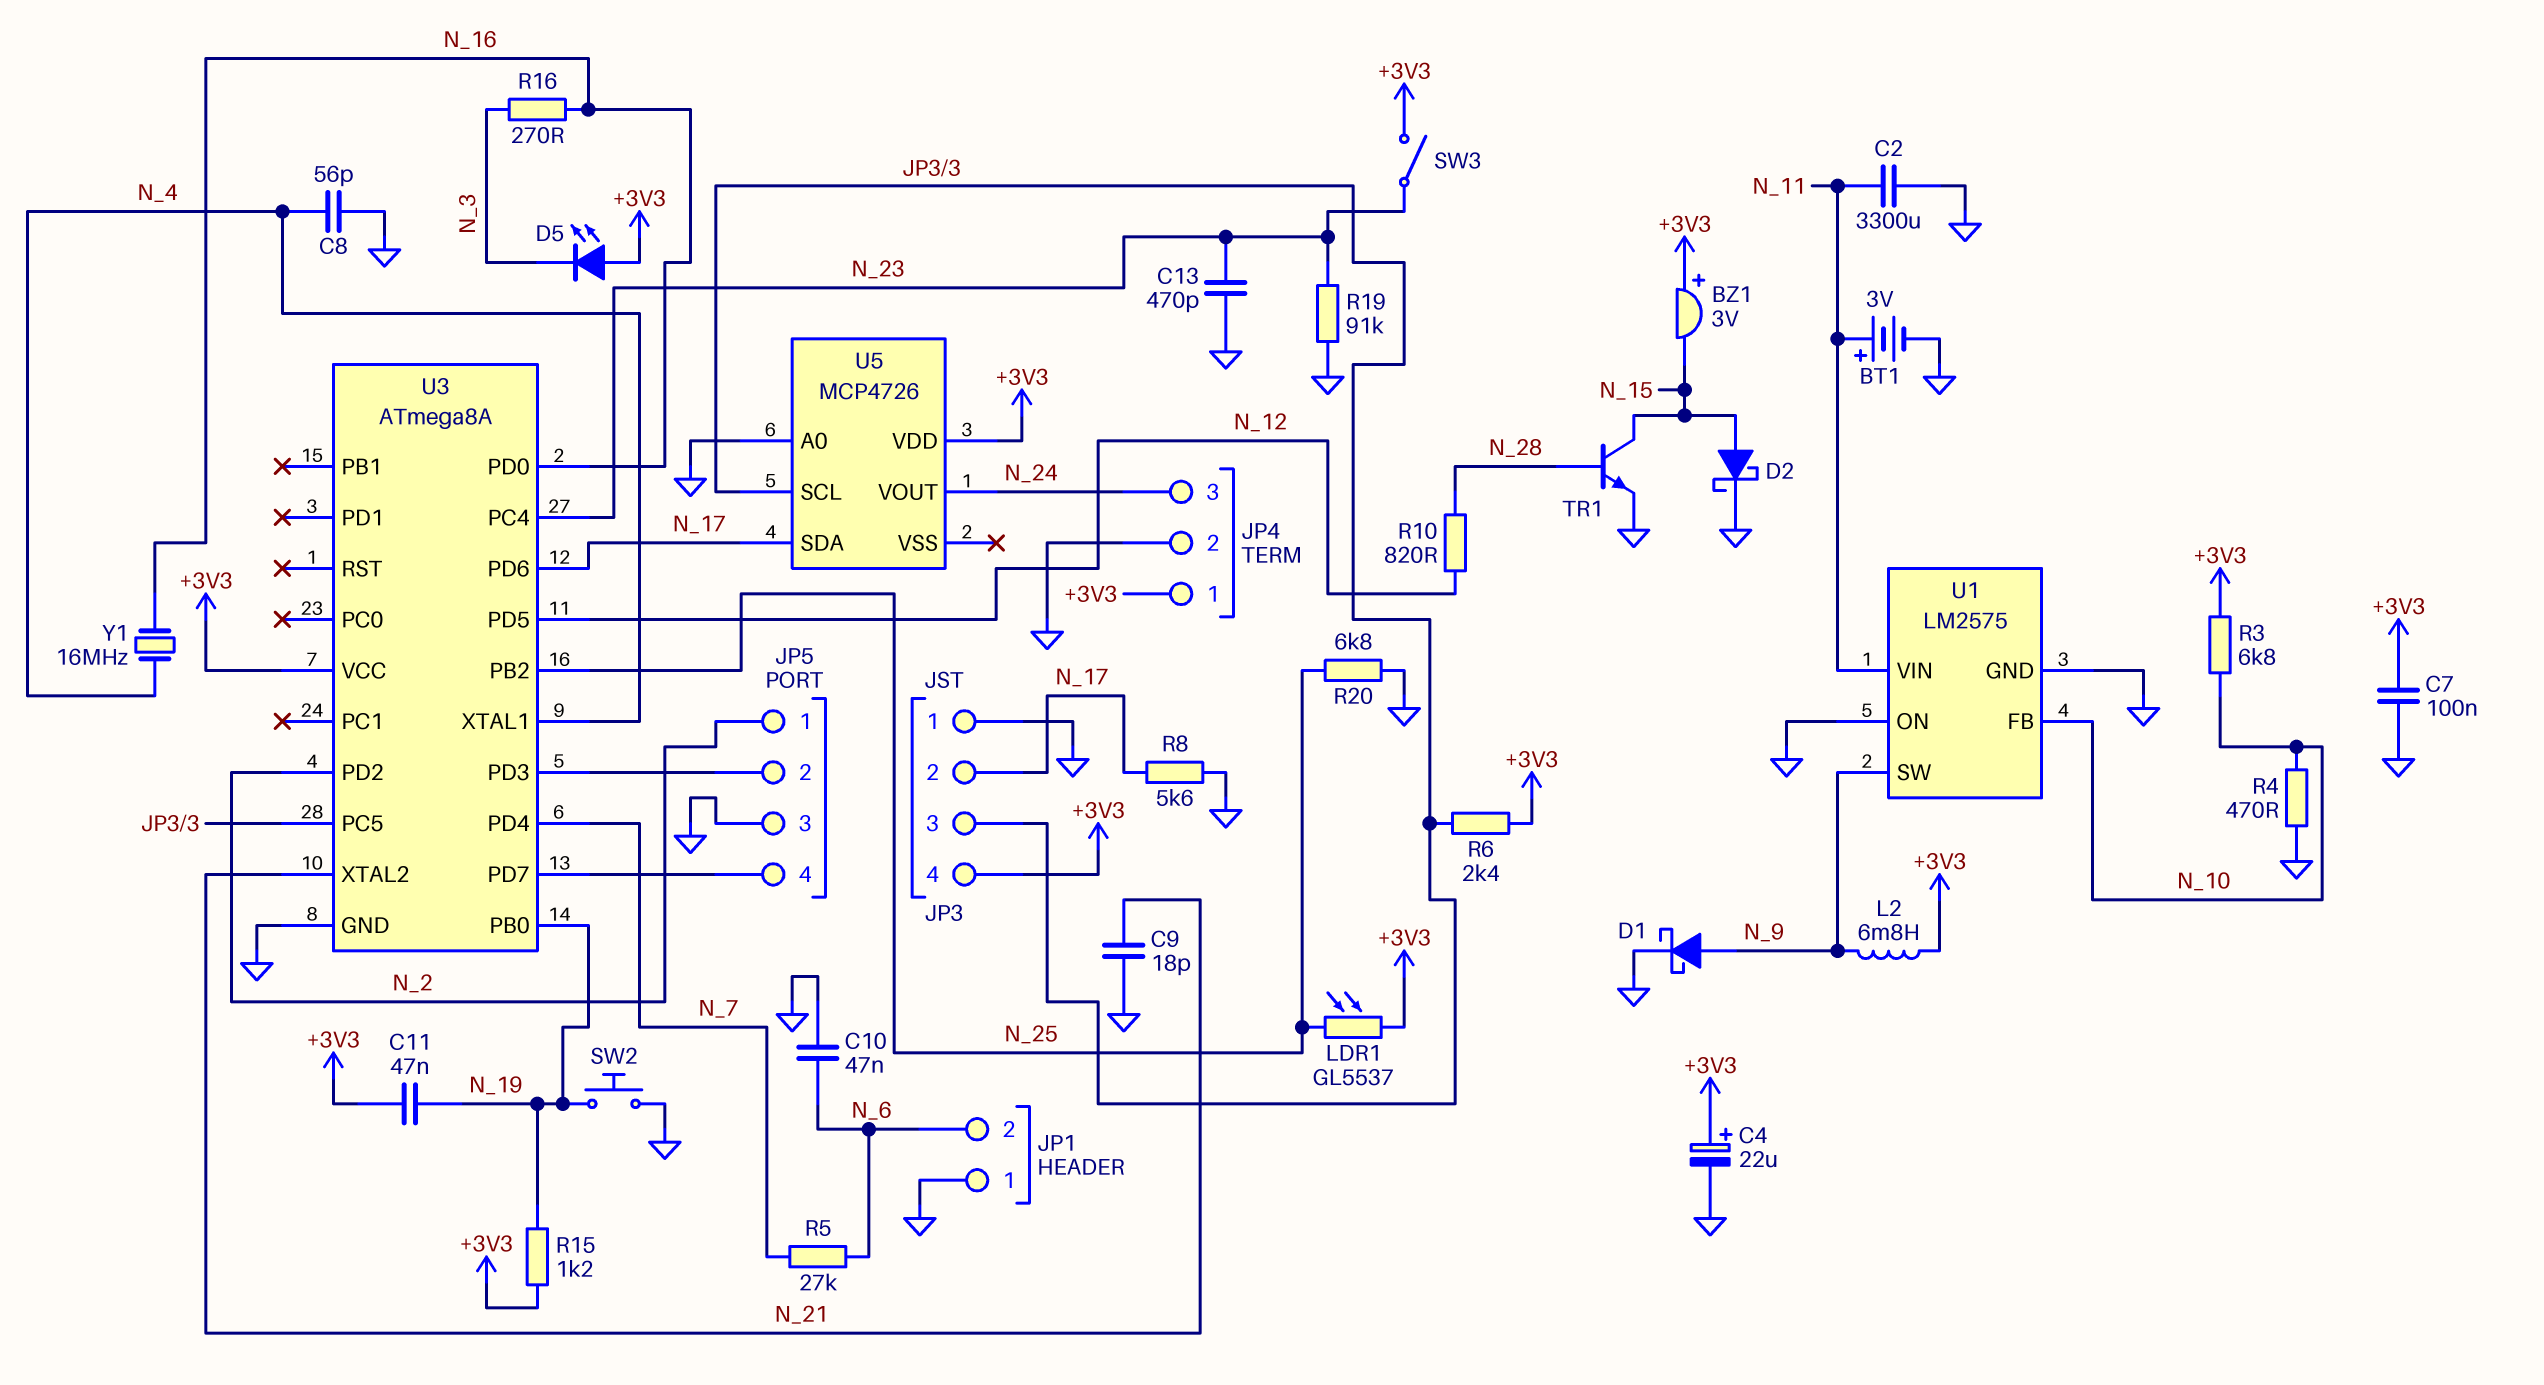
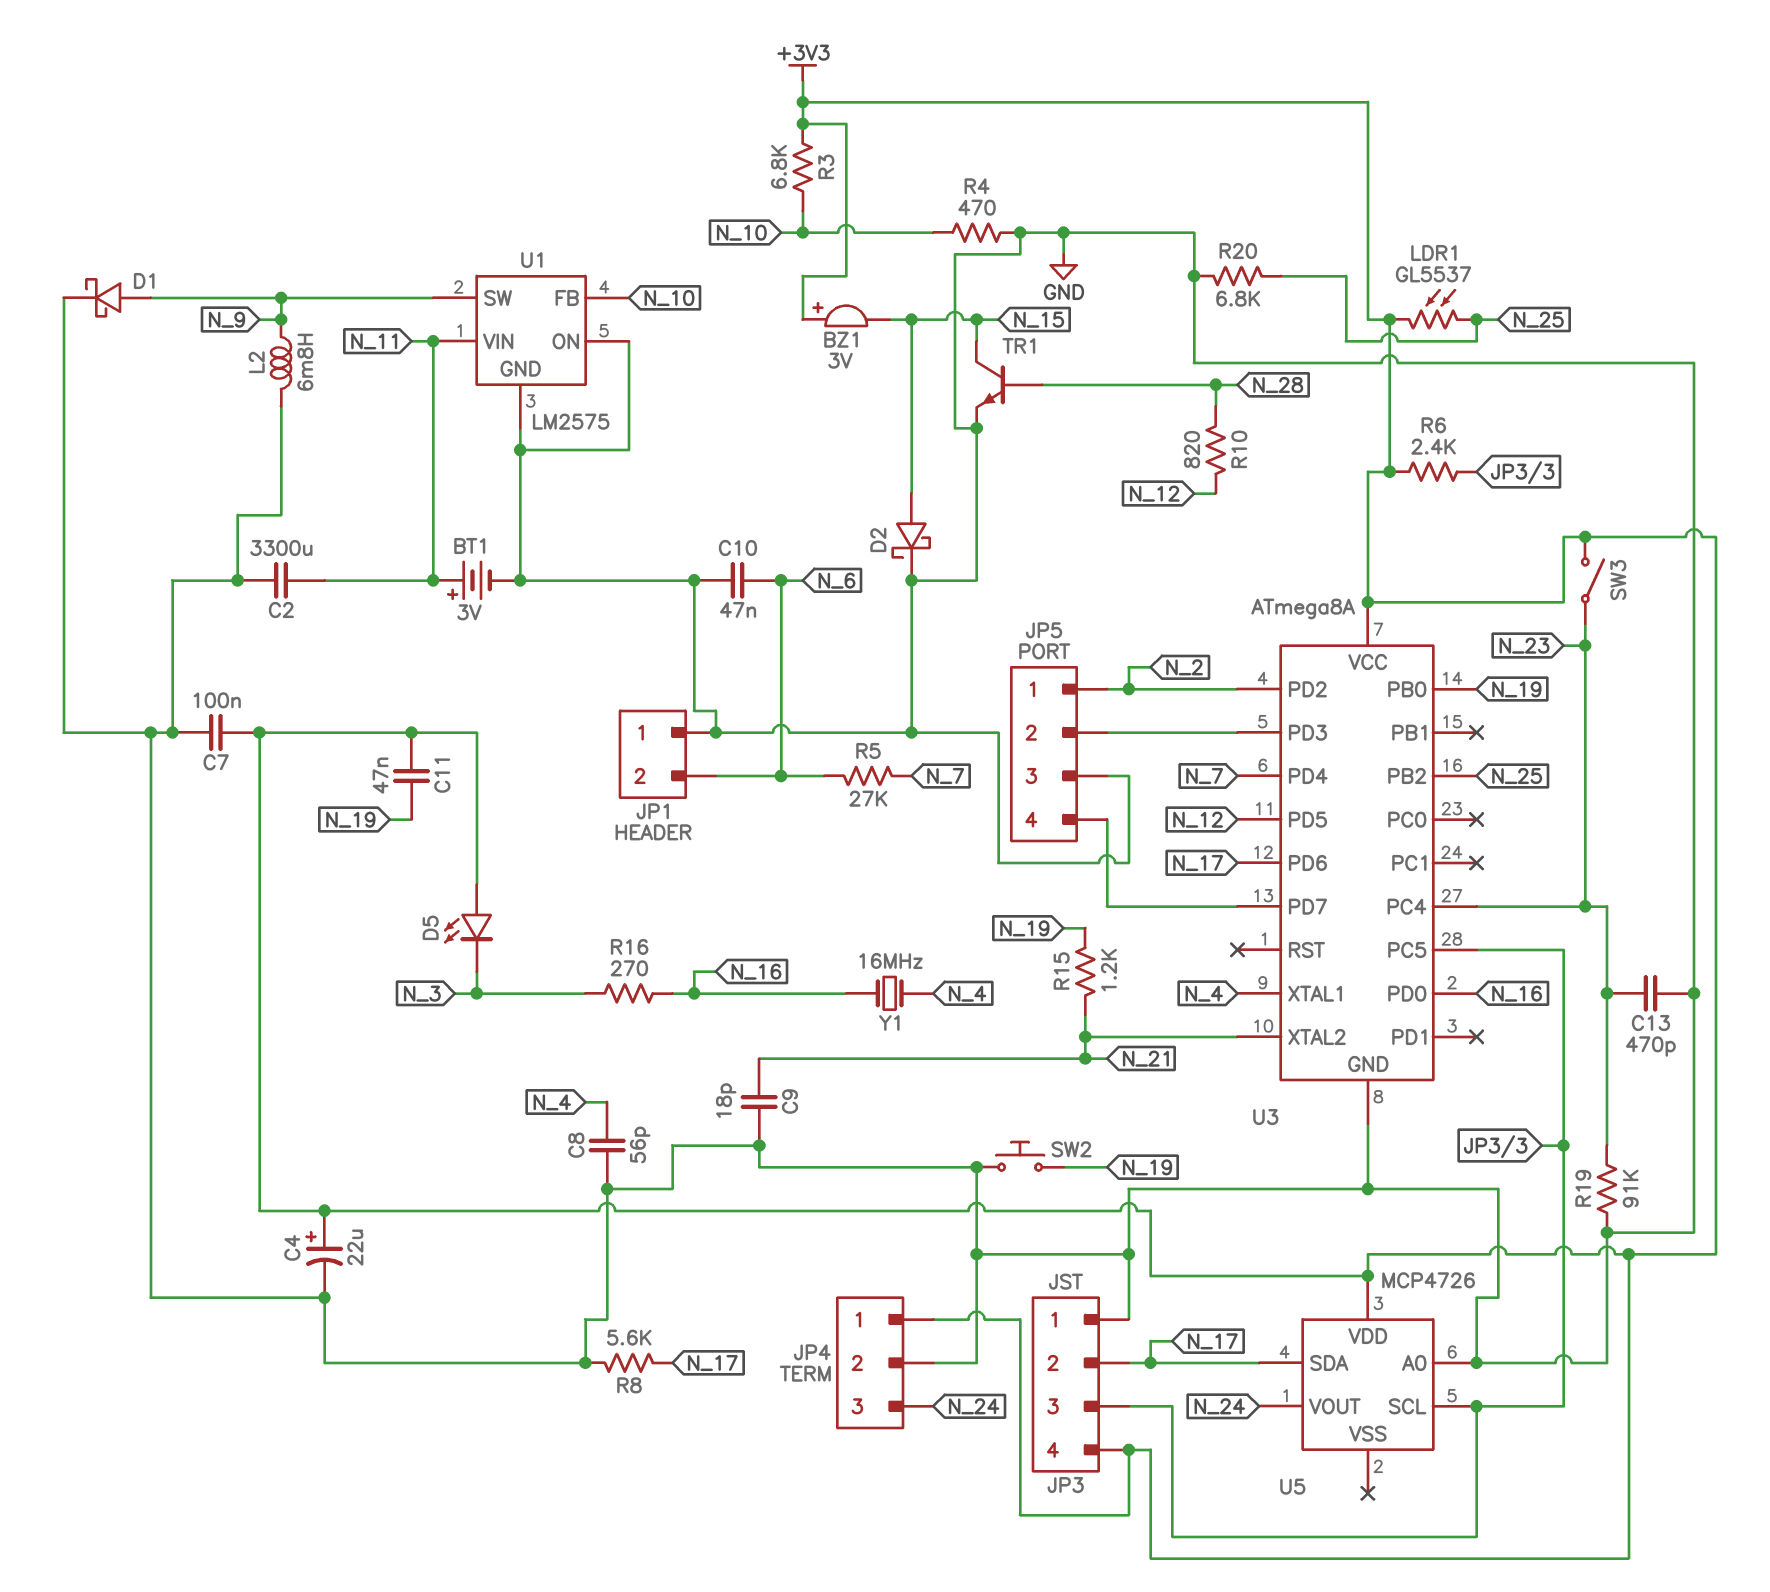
L2: 6.8mH (+3V3, N_9) -> 6.8mH (GND, N_9)
R15: 1.2k (+3V3, N_19) -> 1.2k (N_19, N_21)

